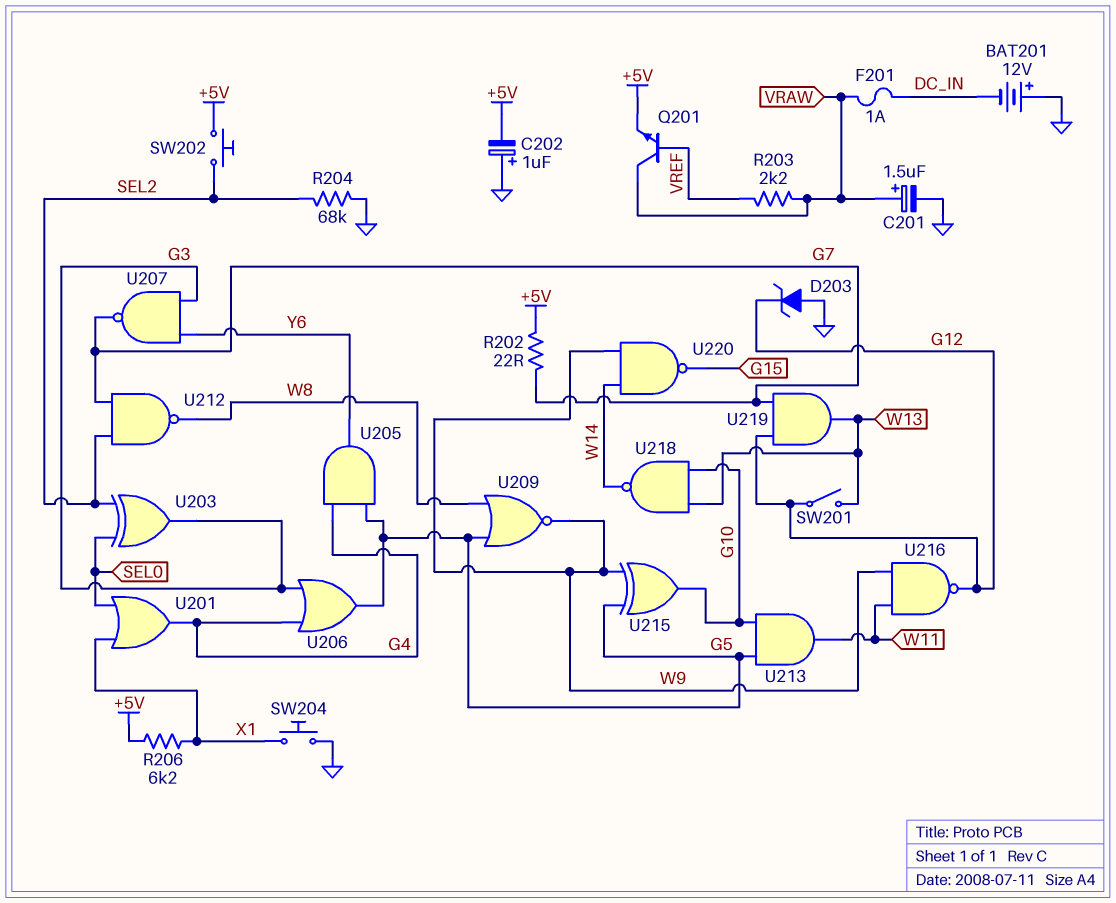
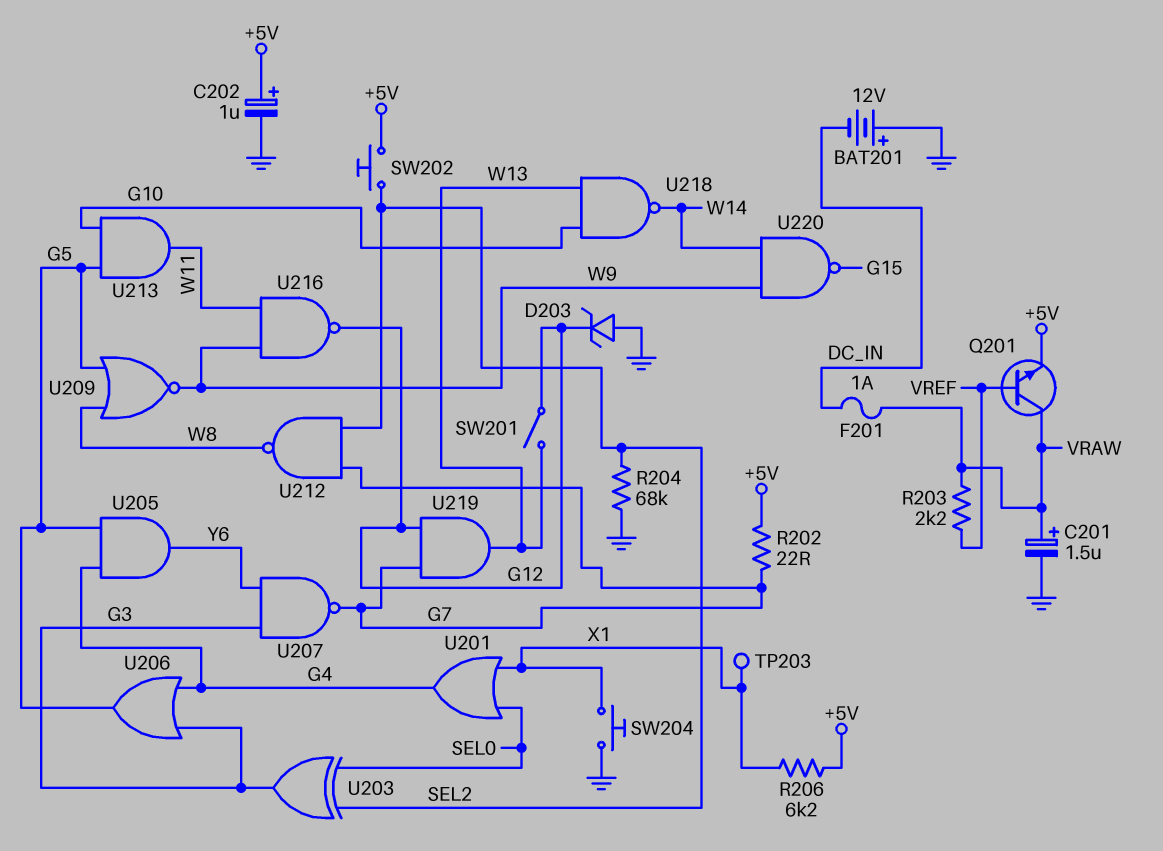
C202: 1uF (plus GND, minus +5V) -> 1uF (plus +5V, minus GND)
TP203: none -> test point (X1)
U215: XOR (in G5, in W9, out G10) -> none

